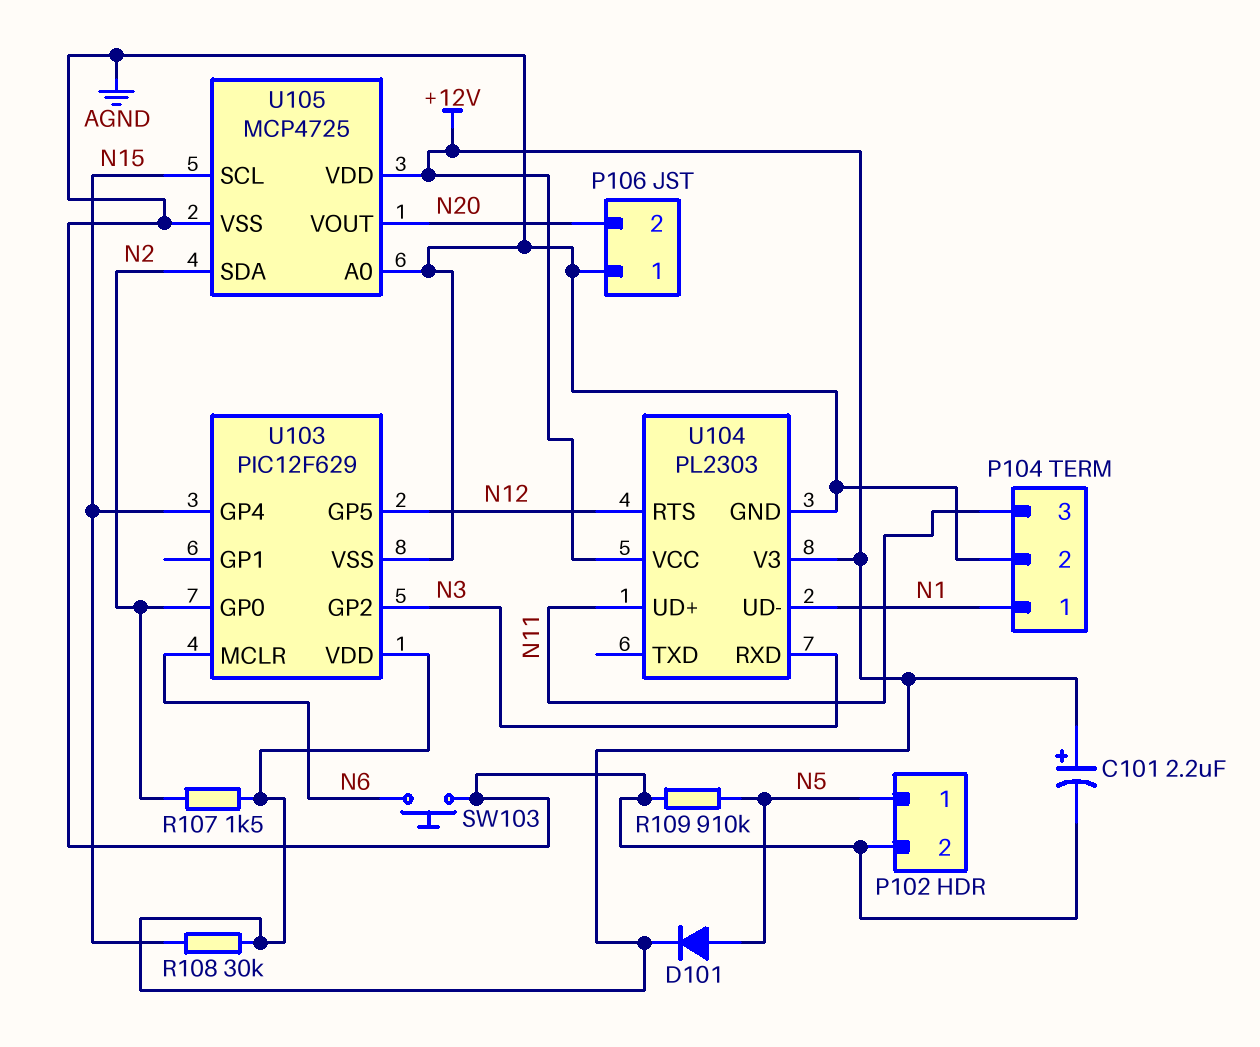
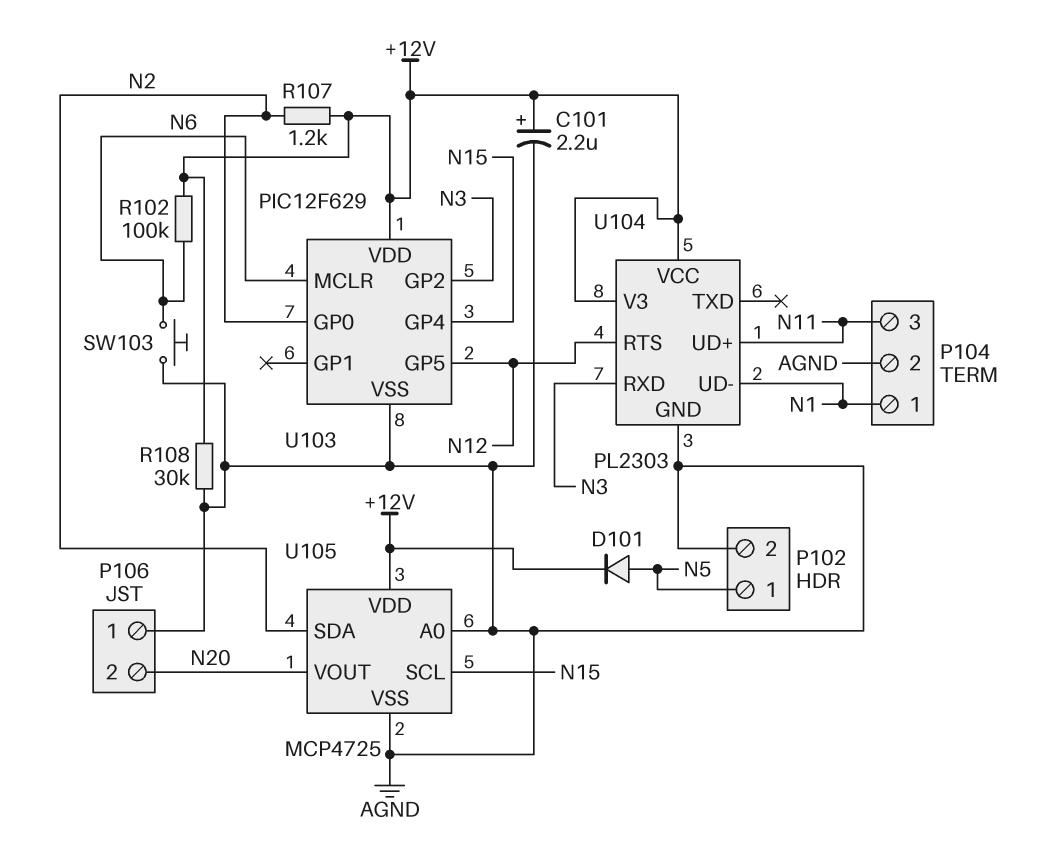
R102: none -> 100k (+12V, N6)
R107: 1.5k (+12V, N2) -> 1.2k (+12V, N2)
R108: 30k (+12V, N15) -> 30k (+12V, AGND)
R109: 910k (AGND, N5) -> none

